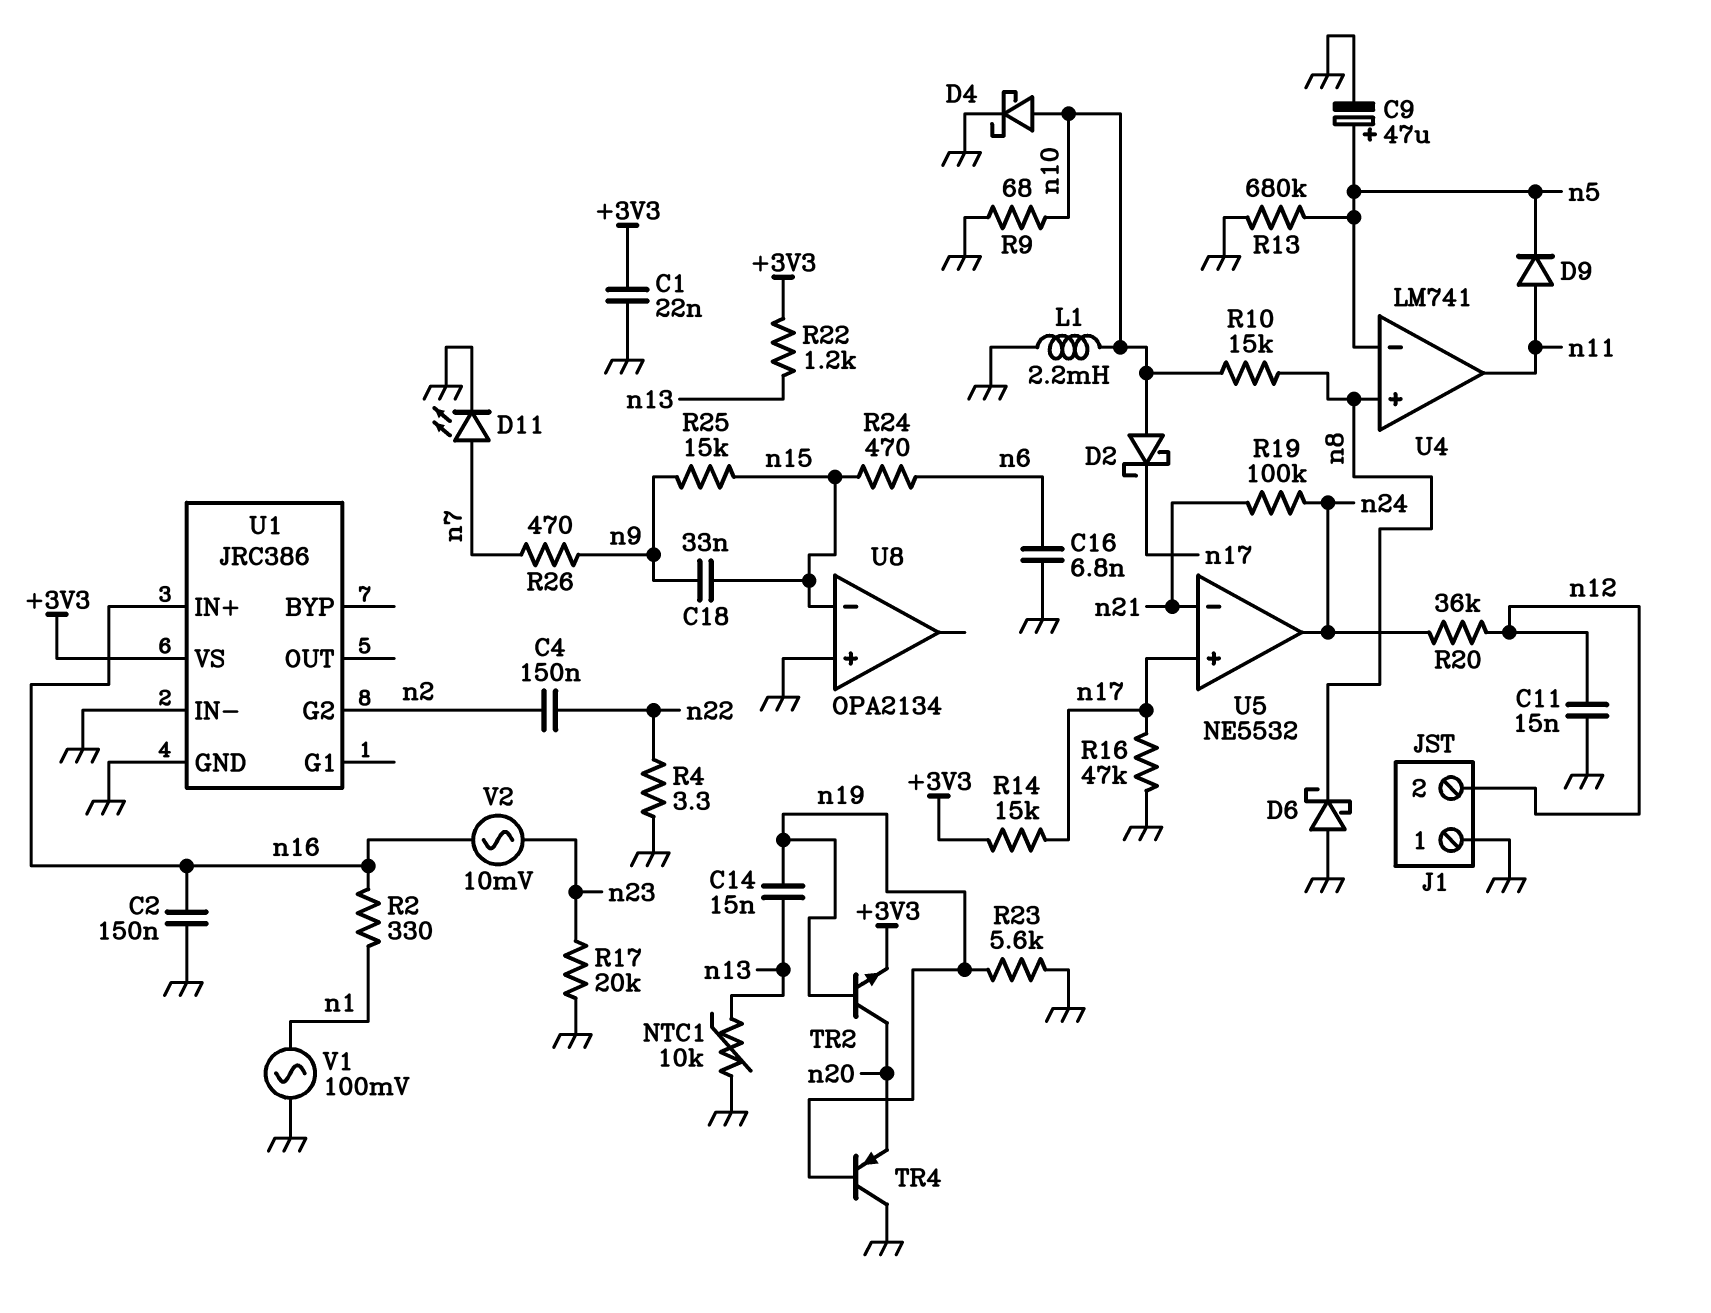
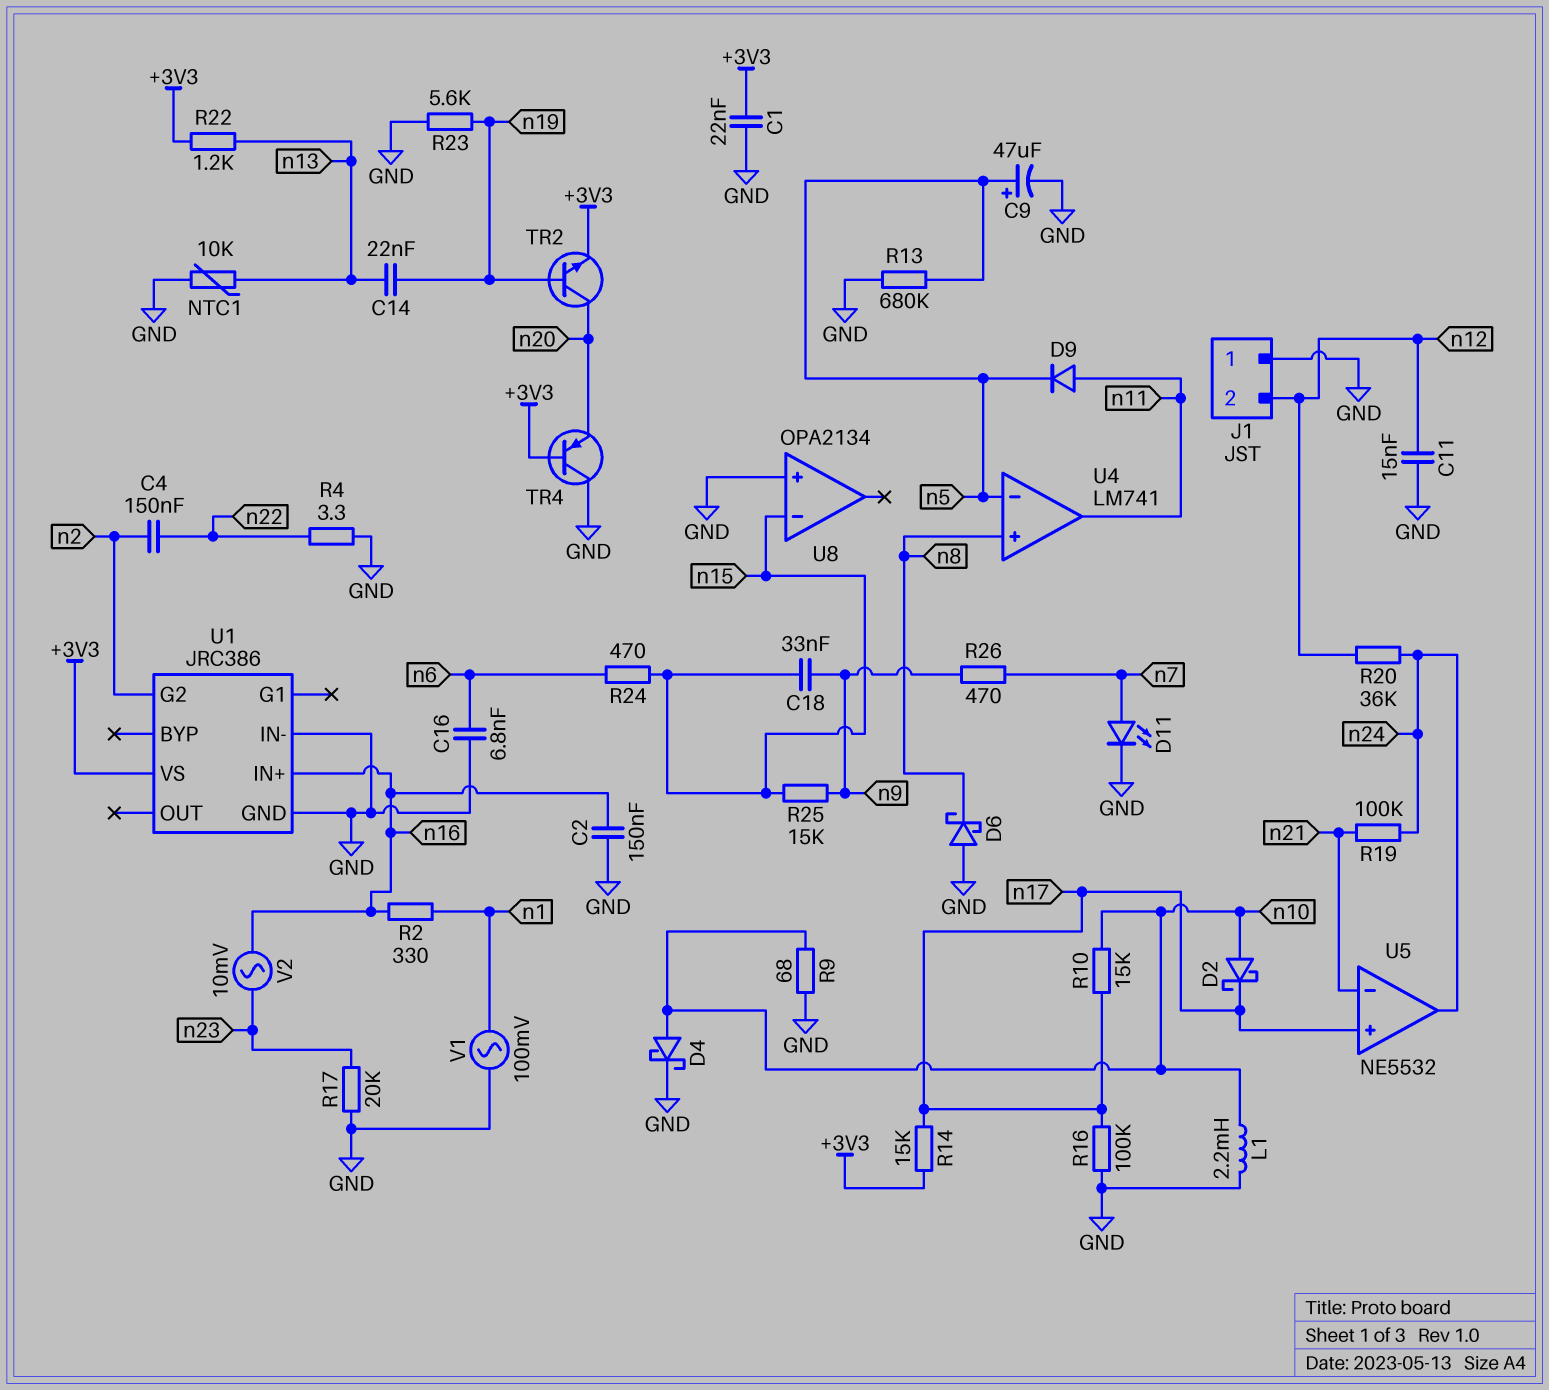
C14: 15nF (n13, n19) -> 22nF (n13, n19)
R10: 15k (n8, n10) -> 15k (n10, n17)
R16: 47k (GND, n17) -> 100k (GND, n17)
TR4: PNP (B n19, C GND, E n20) -> PNP (B +3V3, C GND, E n20)

